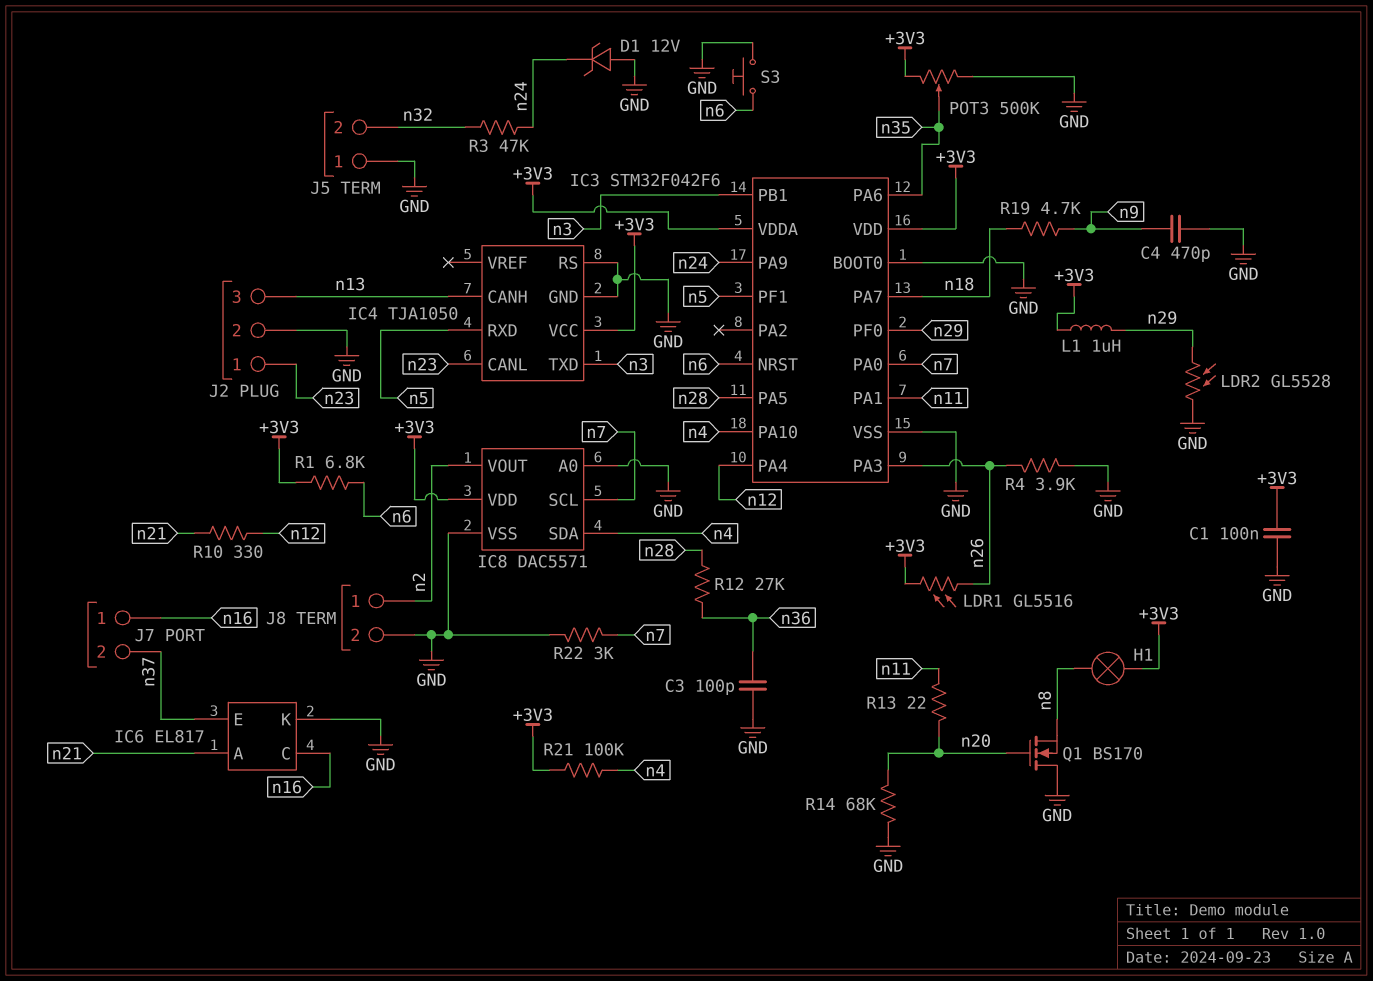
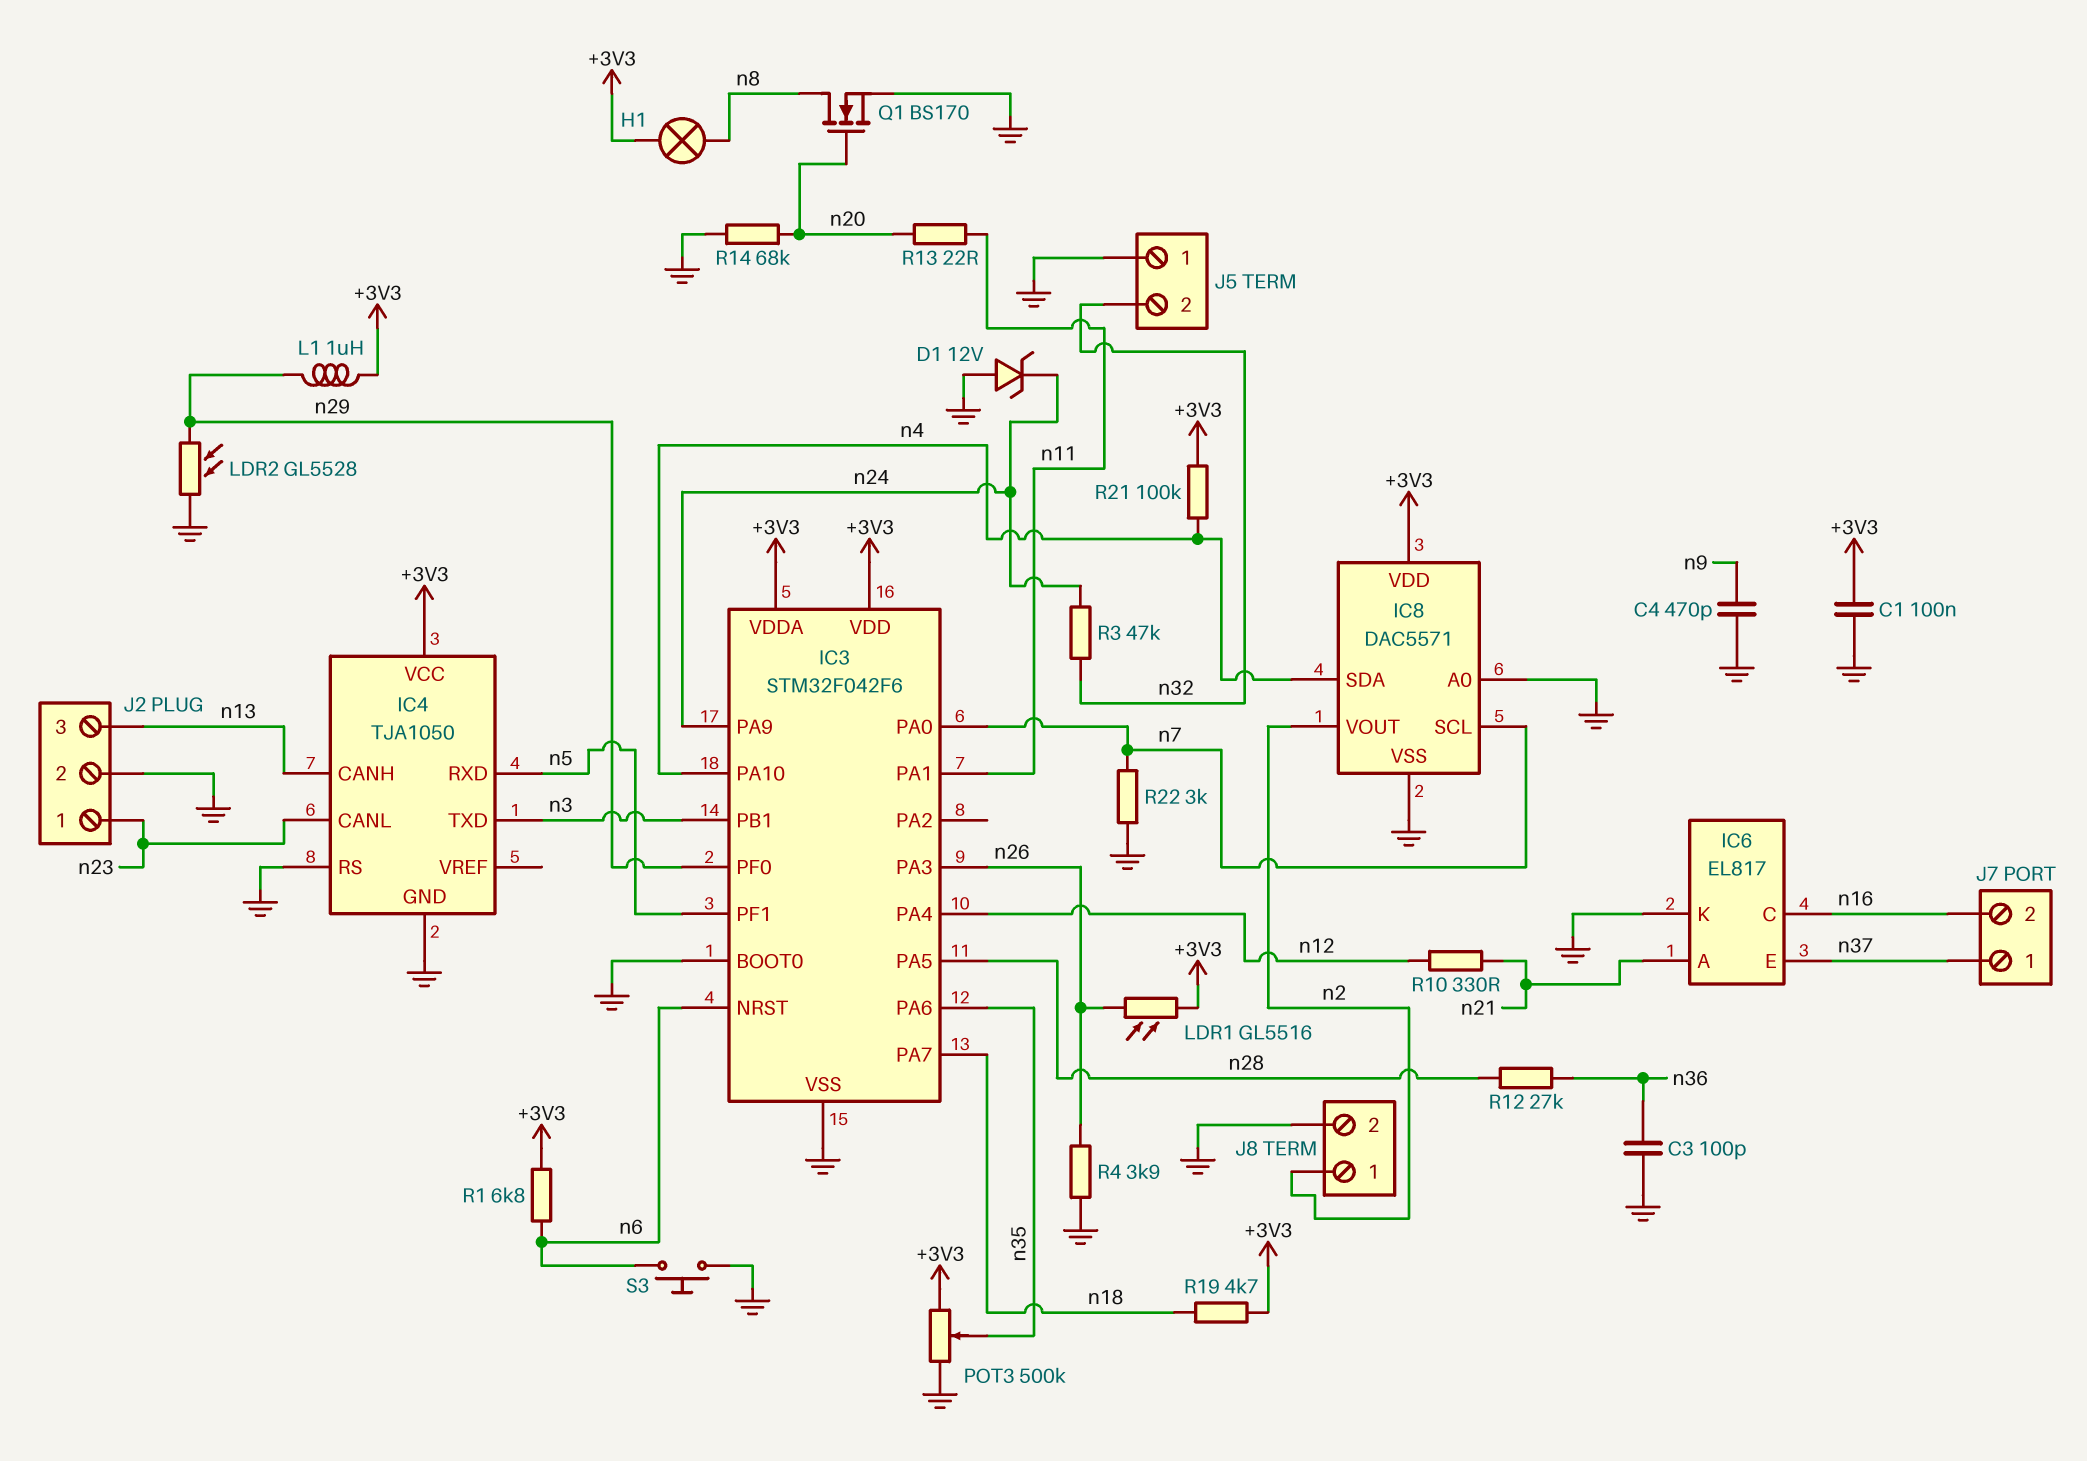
J7 pin 1: n16 -> n37
J7 pin 2: n37 -> n16
Q1: NMOS BS170 (G n20, D GND, S n8) -> NMOS BS170 (G n20, D n8, S GND)
R19: 4.7k (n9, n18) -> 4.7k (+3V3, n18)

